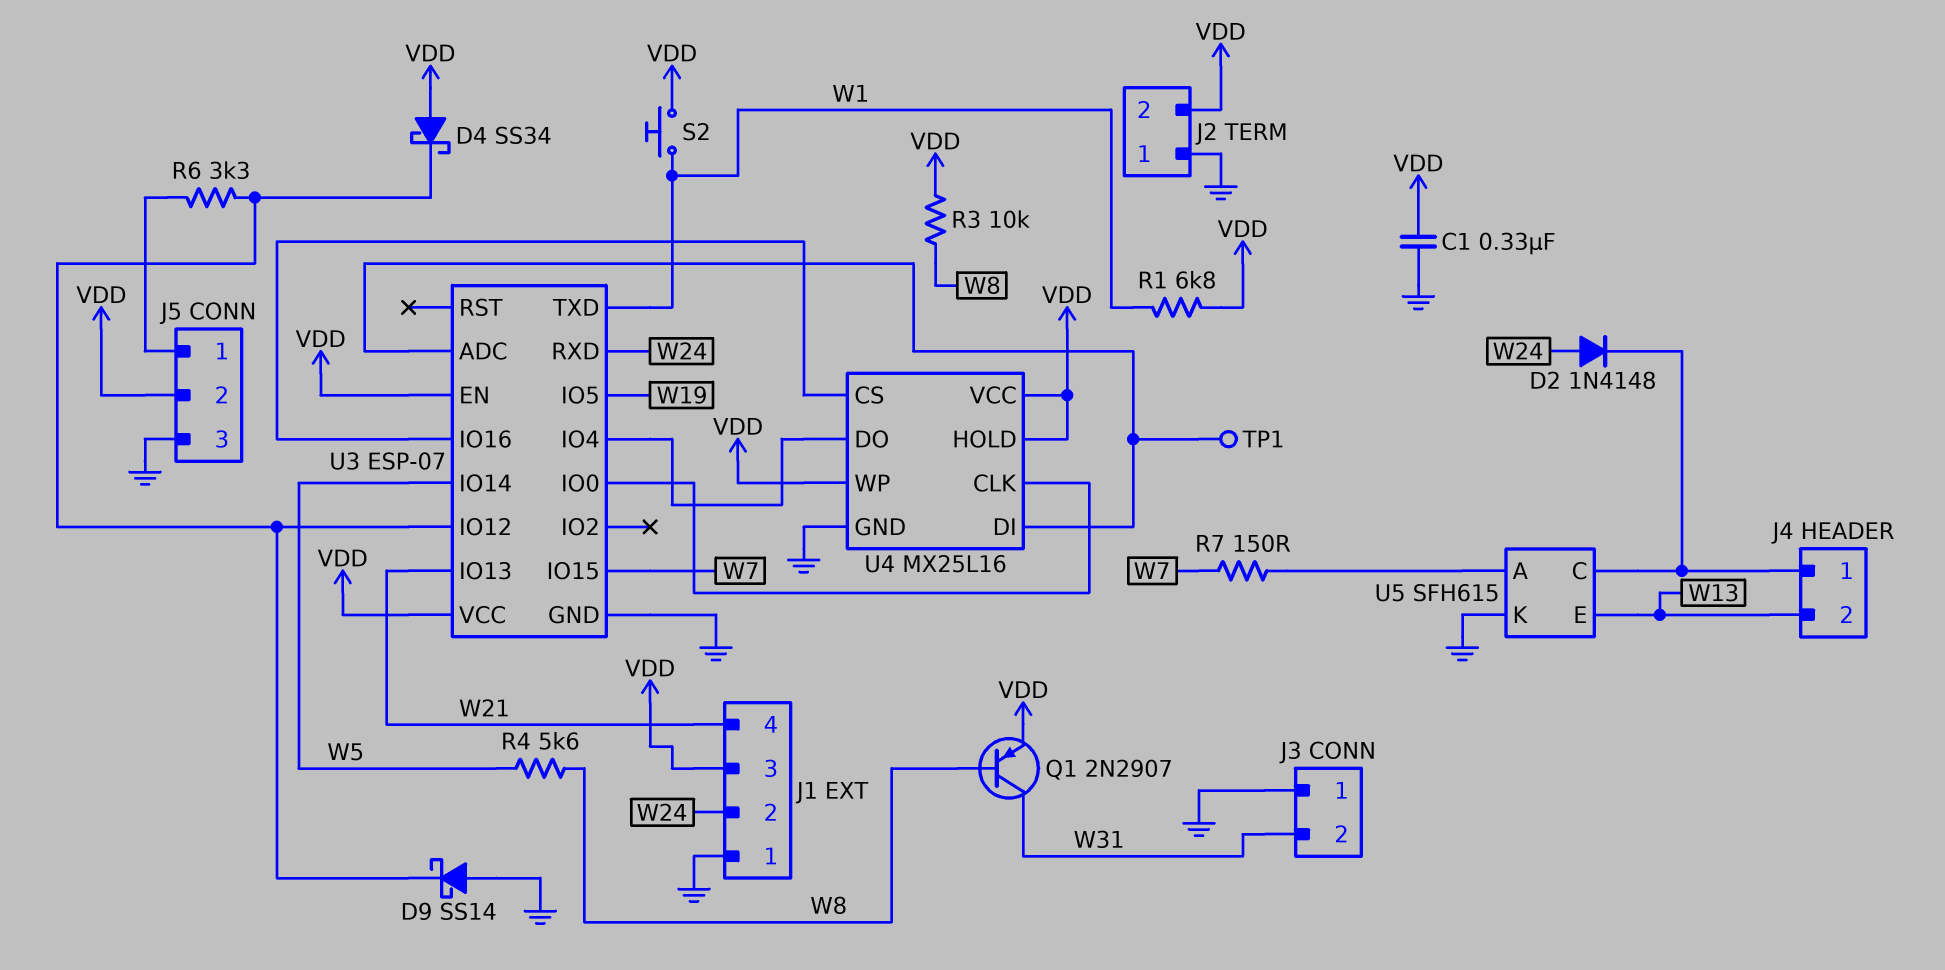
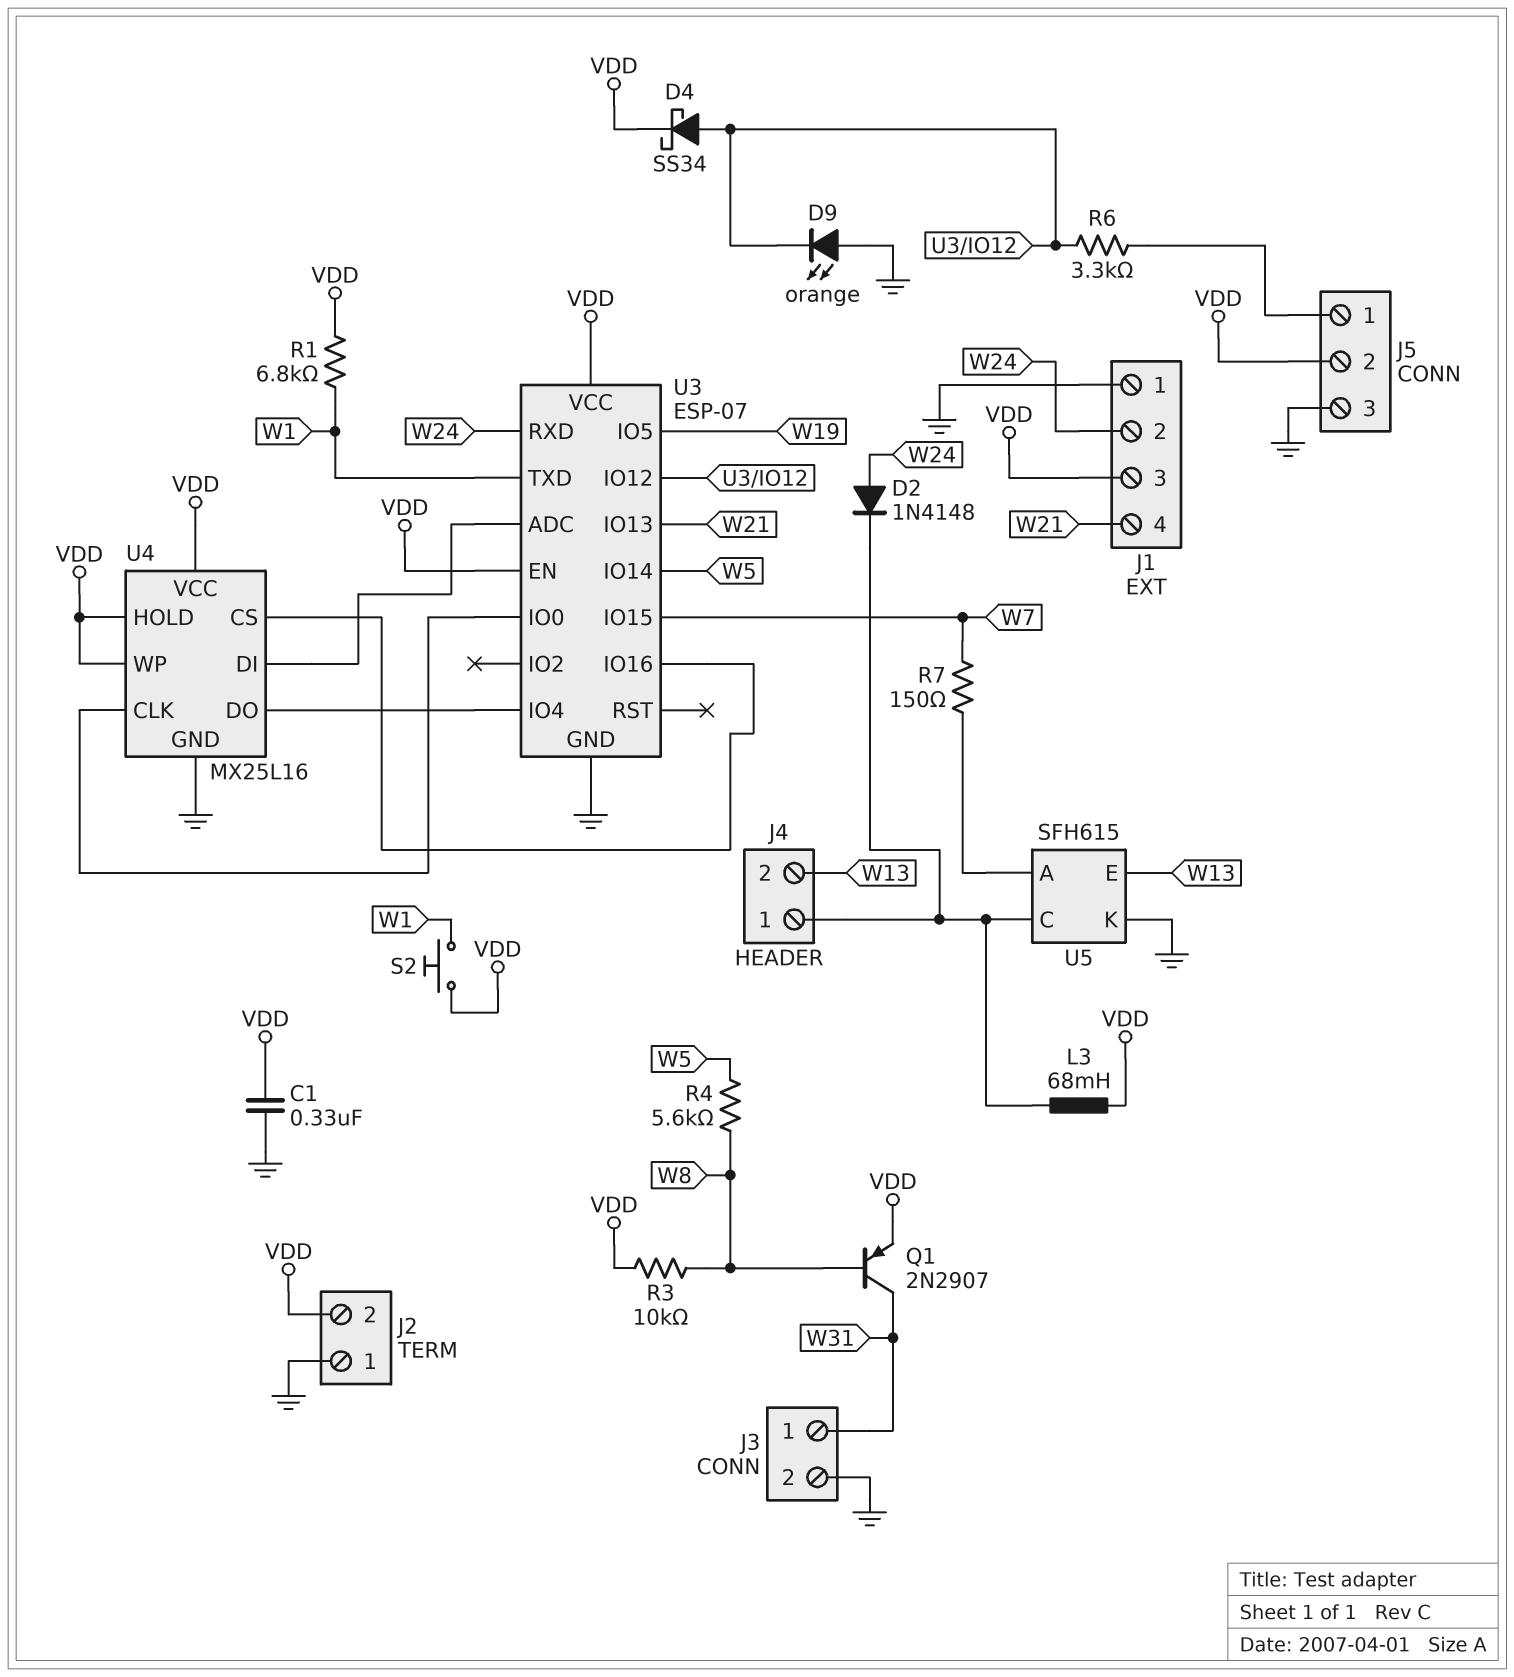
D4: schottky SS34 (A VDD, K U3/IO12) -> schottky SS34 (A U3/IO12, K VDD)
D9: schottky SS14 (A GND, K U3/IO12) -> LED orange (A GND, K U3/IO12)
J3 pin 1: GND -> W31
J3 pin 2: W31 -> GND
L3: none -> 68mH (J4/1, VDD)
TP1: test point (U3/ADC) -> none

